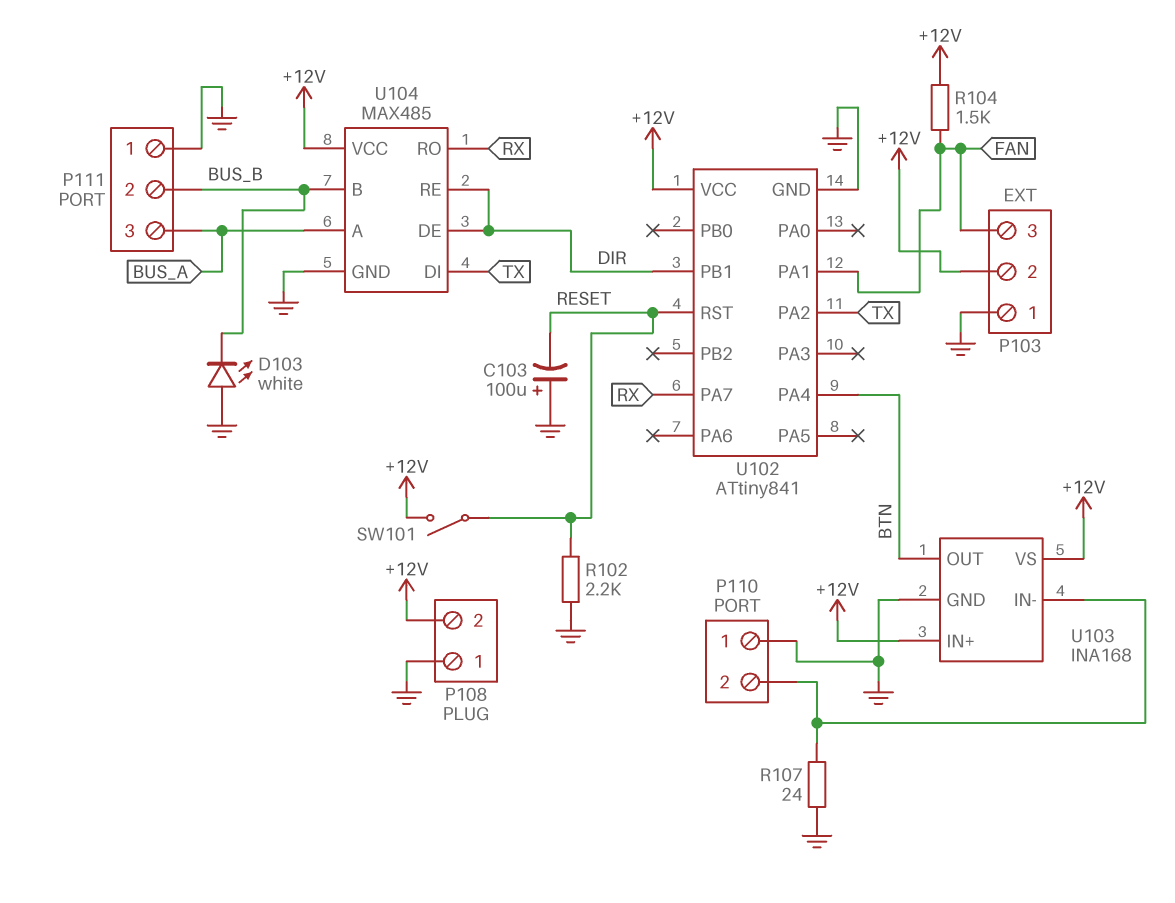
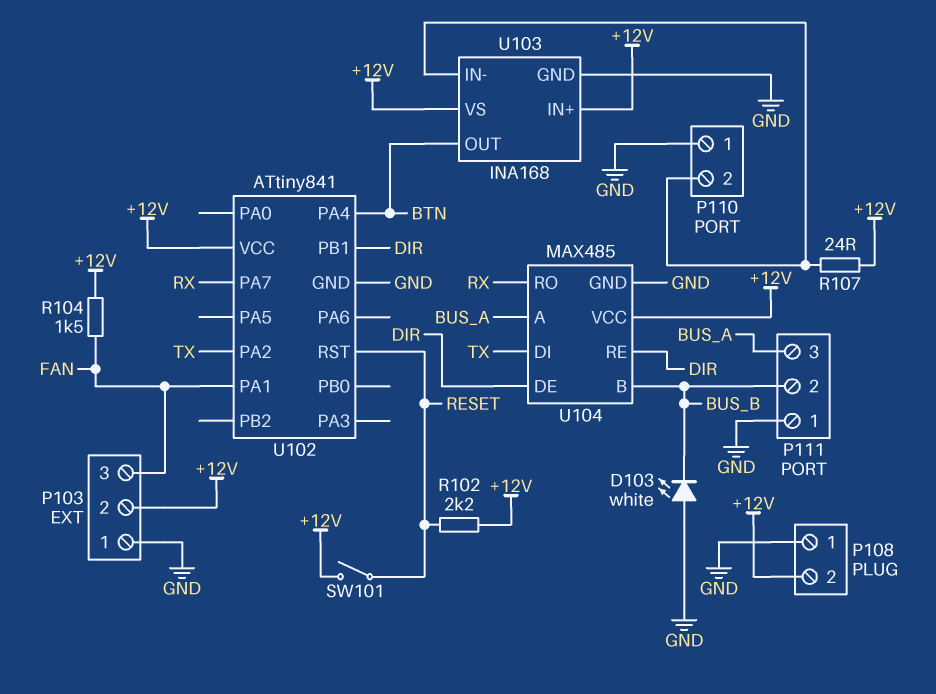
C103: 100uF (plus GND, minus RESET) -> none
R102: 2.2k (GND, RESET) -> 2.2k (+12V, RESET)
R107: 24 (GND, P110/2) -> 24 (+12V, P110/2)

